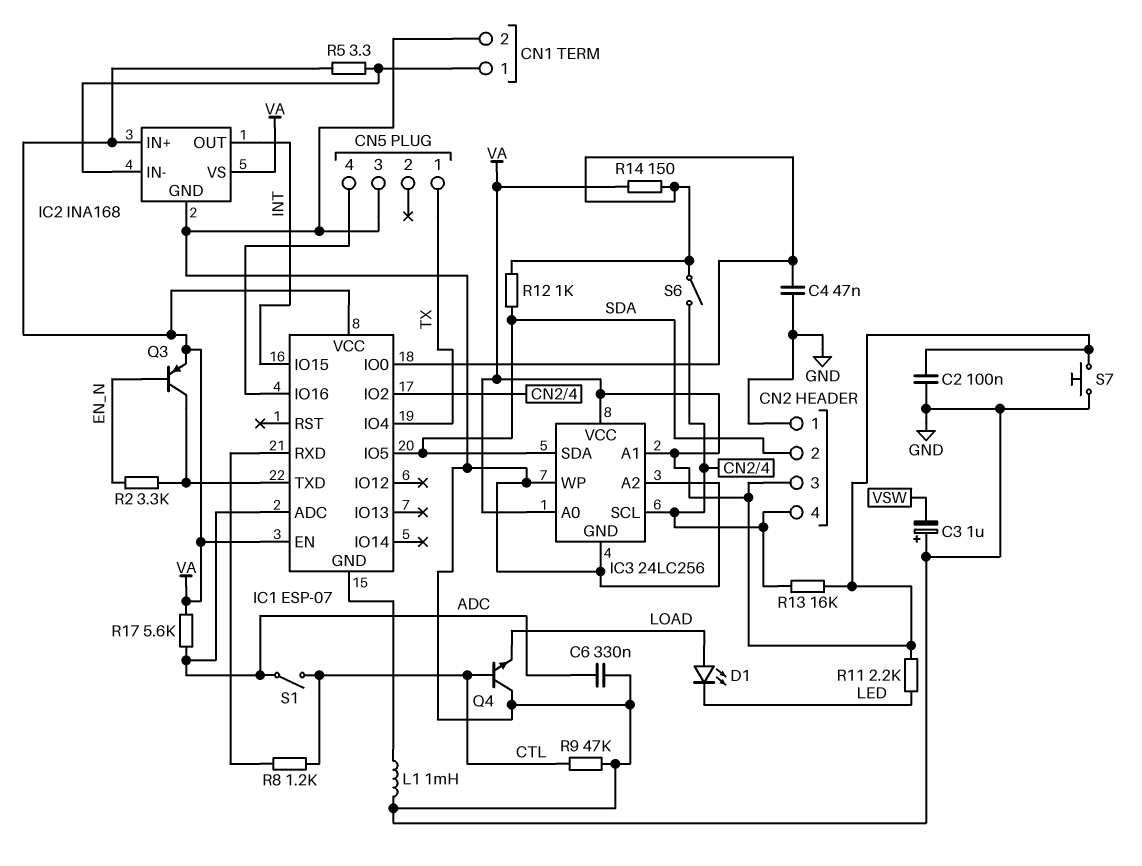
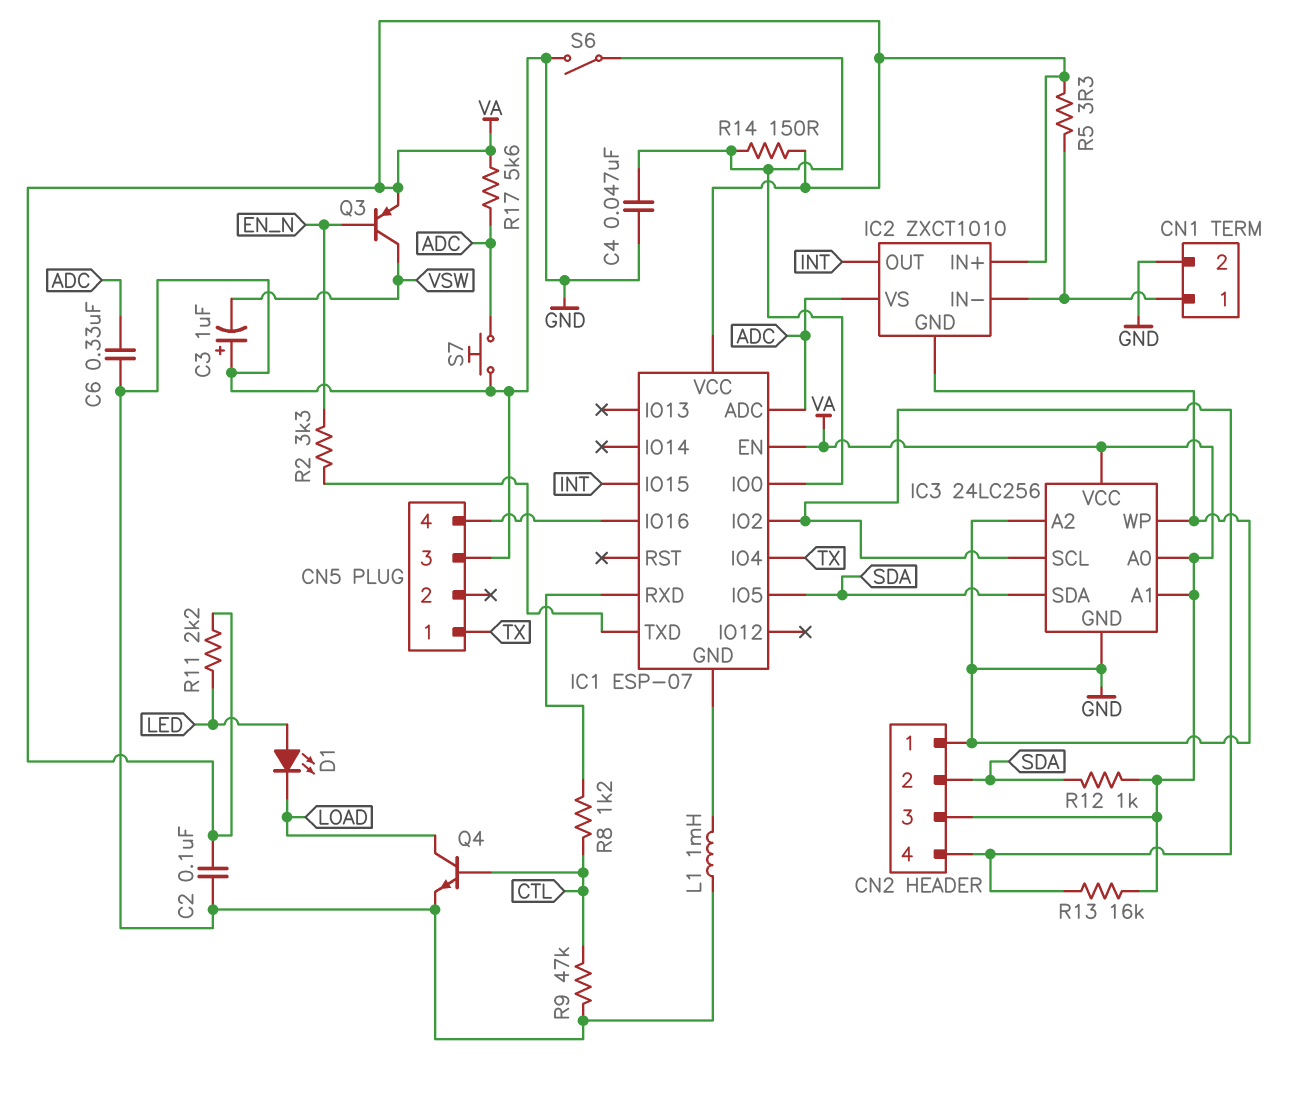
D1: LED (A LOAD, K LED) -> LED (A LED, K LOAD)
IC2: INA168 -> ZXCT1010
IC2 pin VS: VA -> ADC
Q3: PNP (B EN_N, C IC1/TXD, E VA) -> PNP (B EN_N, C VSW, E VA)
Q4: NPN (B CTL, C GND, E LOAD) -> NPN (B CTL, C LOAD, E GND)
R12: 1k (IC1/IO0, SDA) -> 1k (SDA, VA)
S1: switch (ADC, CTL) -> none
S6: switch (CN2/4, IC1/IO0) -> switch (GND, IC1/IO0)
S7: button (GND, VA) -> button (ADC, GND)

